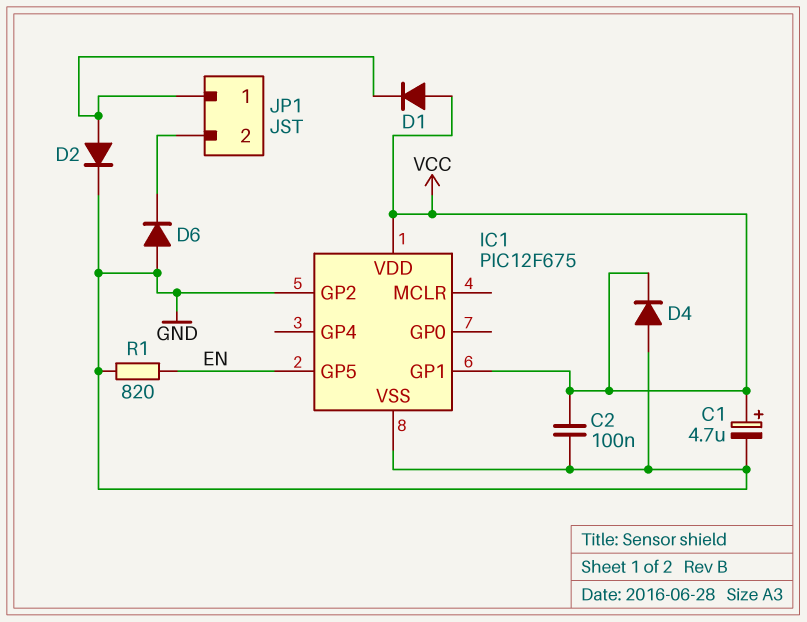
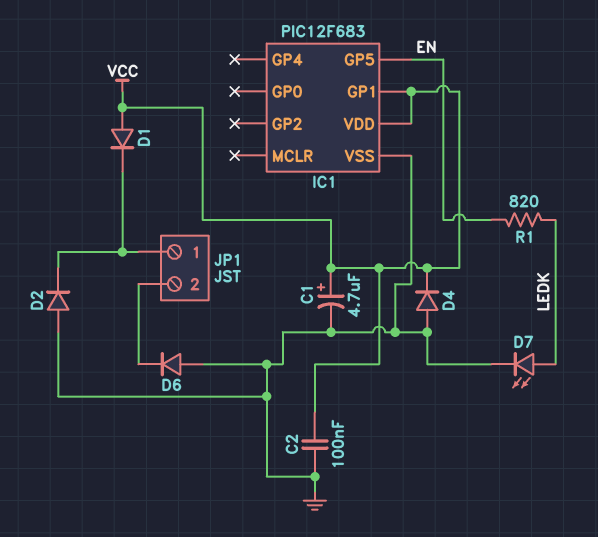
D2: diode (A JP1/1, K GND) -> diode (A GND, K JP1/1)
D7: none -> LED (A LEDK, K GND)
IC1: PIC12F675 -> PIC12F683
IC1 pin GP2: GND -> none
R1: 820 (EN, GND) -> 820 (EN, LEDK)

